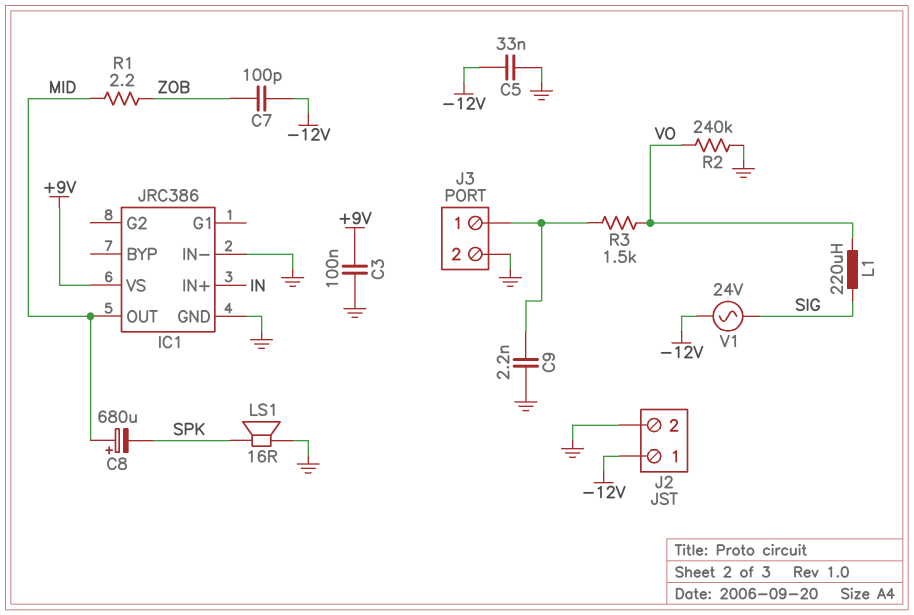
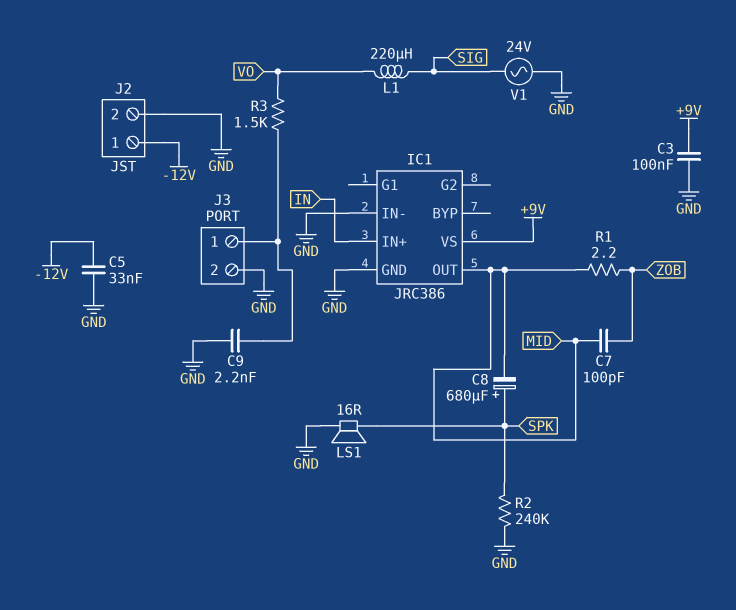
C7: 100pF (-12V, ZOB) -> 100pF (MID, ZOB)
C8: 680uF (plus MID, minus SPK) -> 680uF (plus SPK, minus MID)
R2: 240k (GND, VO) -> 240k (GND, SPK)
V1: AC 24V (-12V, SIG) -> AC 24V (GND, SIG)

